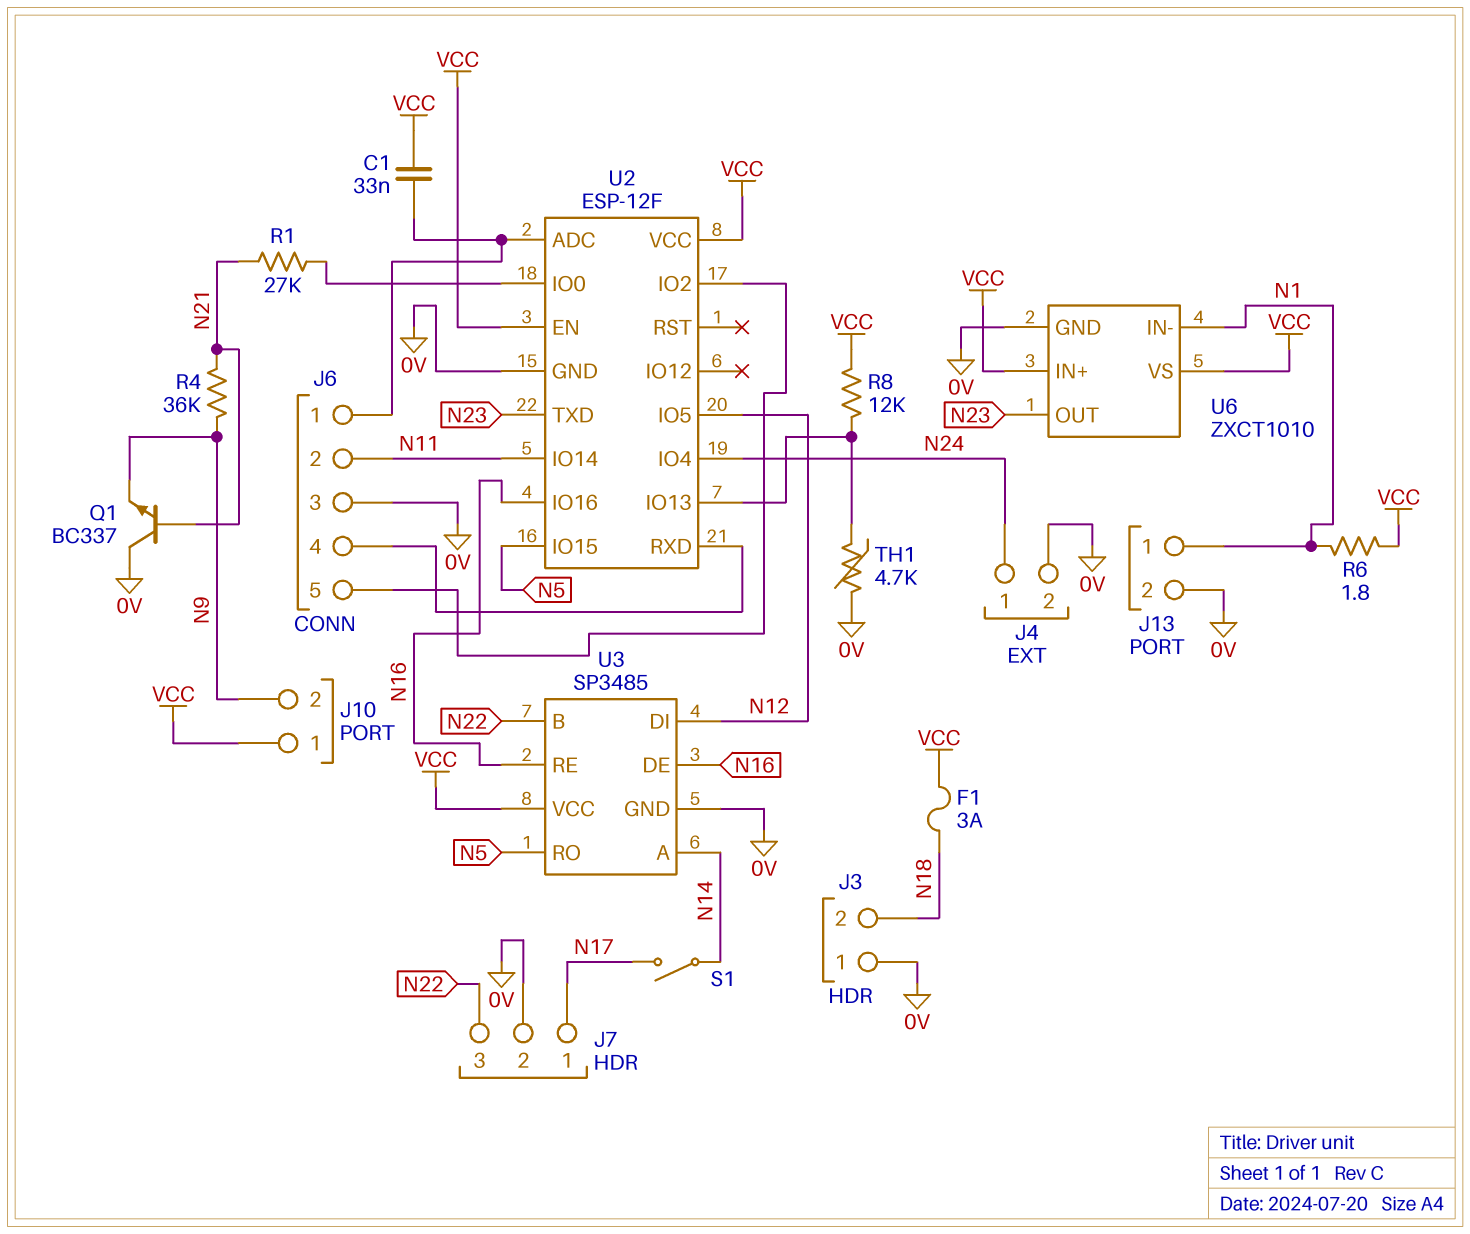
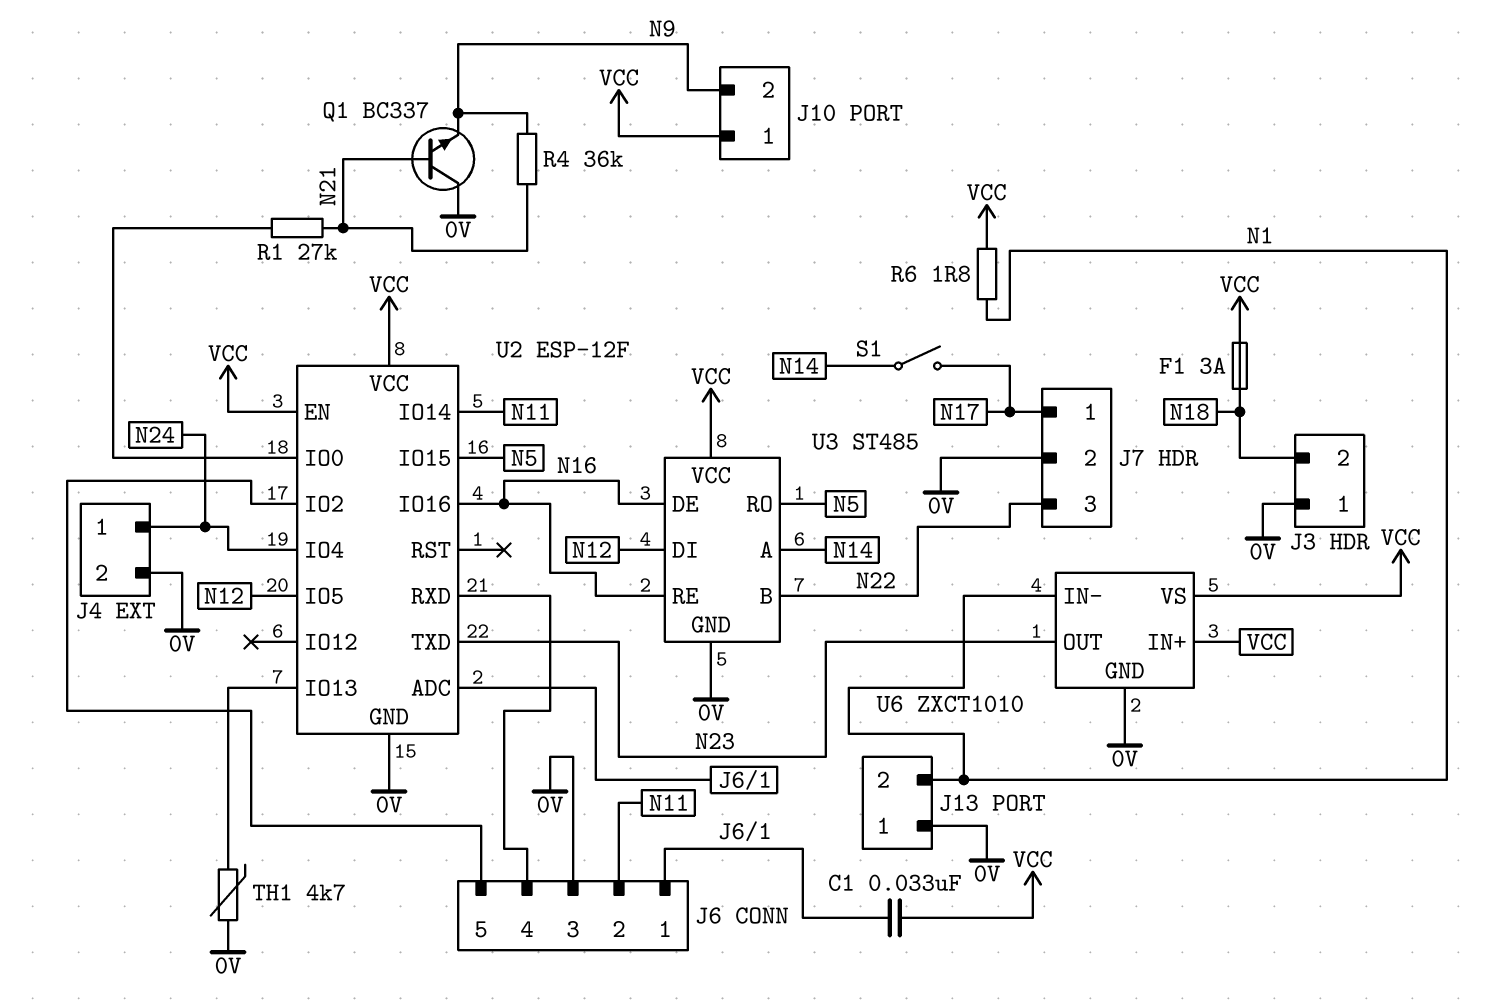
J13 pin 1: N1 -> 0V
J13 pin 2: 0V -> N1
R8: 12k (U2/IO13, VCC) -> none
U3: SP3485 -> ST485

